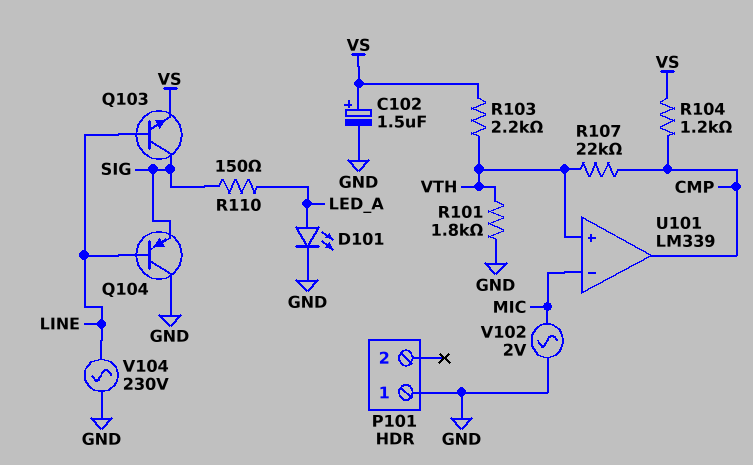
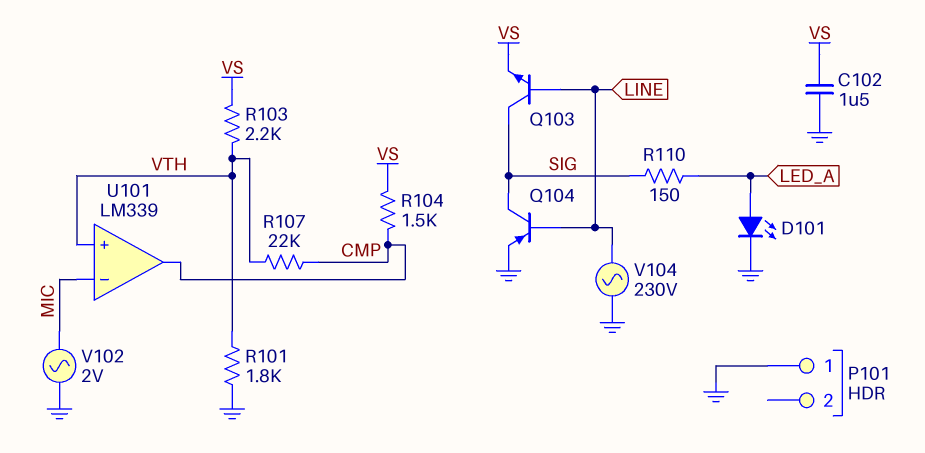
C102: 1.5uF (plus VS, minus GND) -> 1.5uF (GND, VS)
Q104: PNP (B LINE, C GND, E SIG) -> PNP (B LINE, C SIG, E GND)
R104: 1.2k (CMP, VS) -> 1.5k (CMP, VS)

